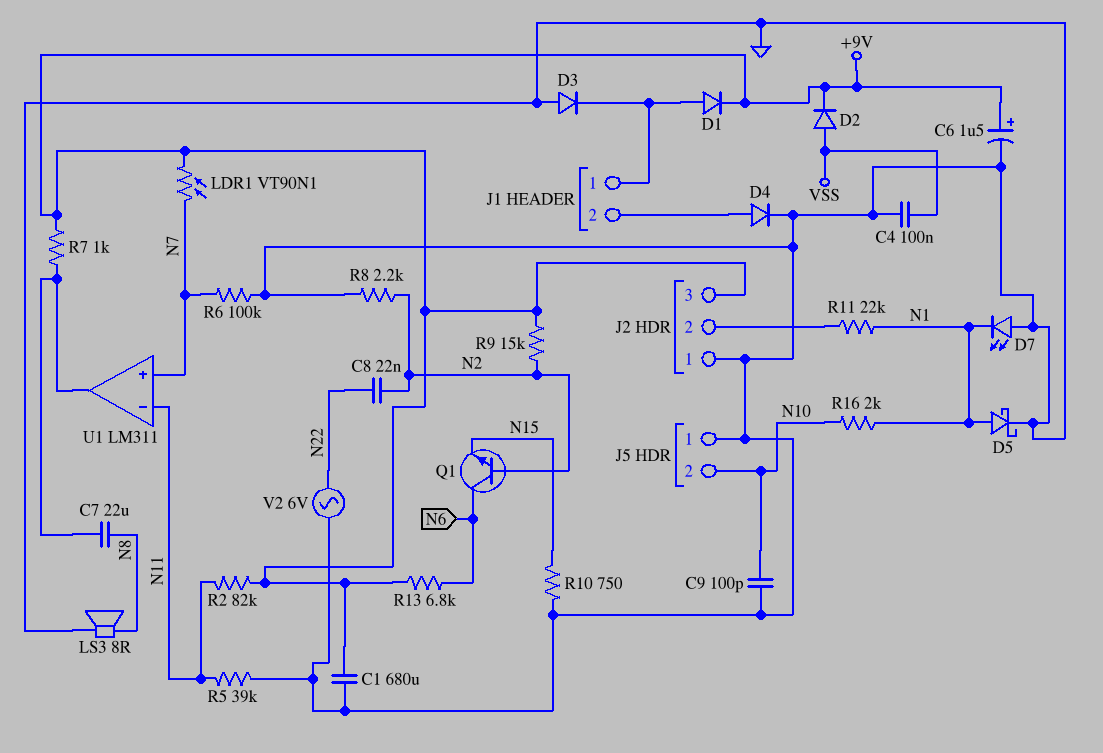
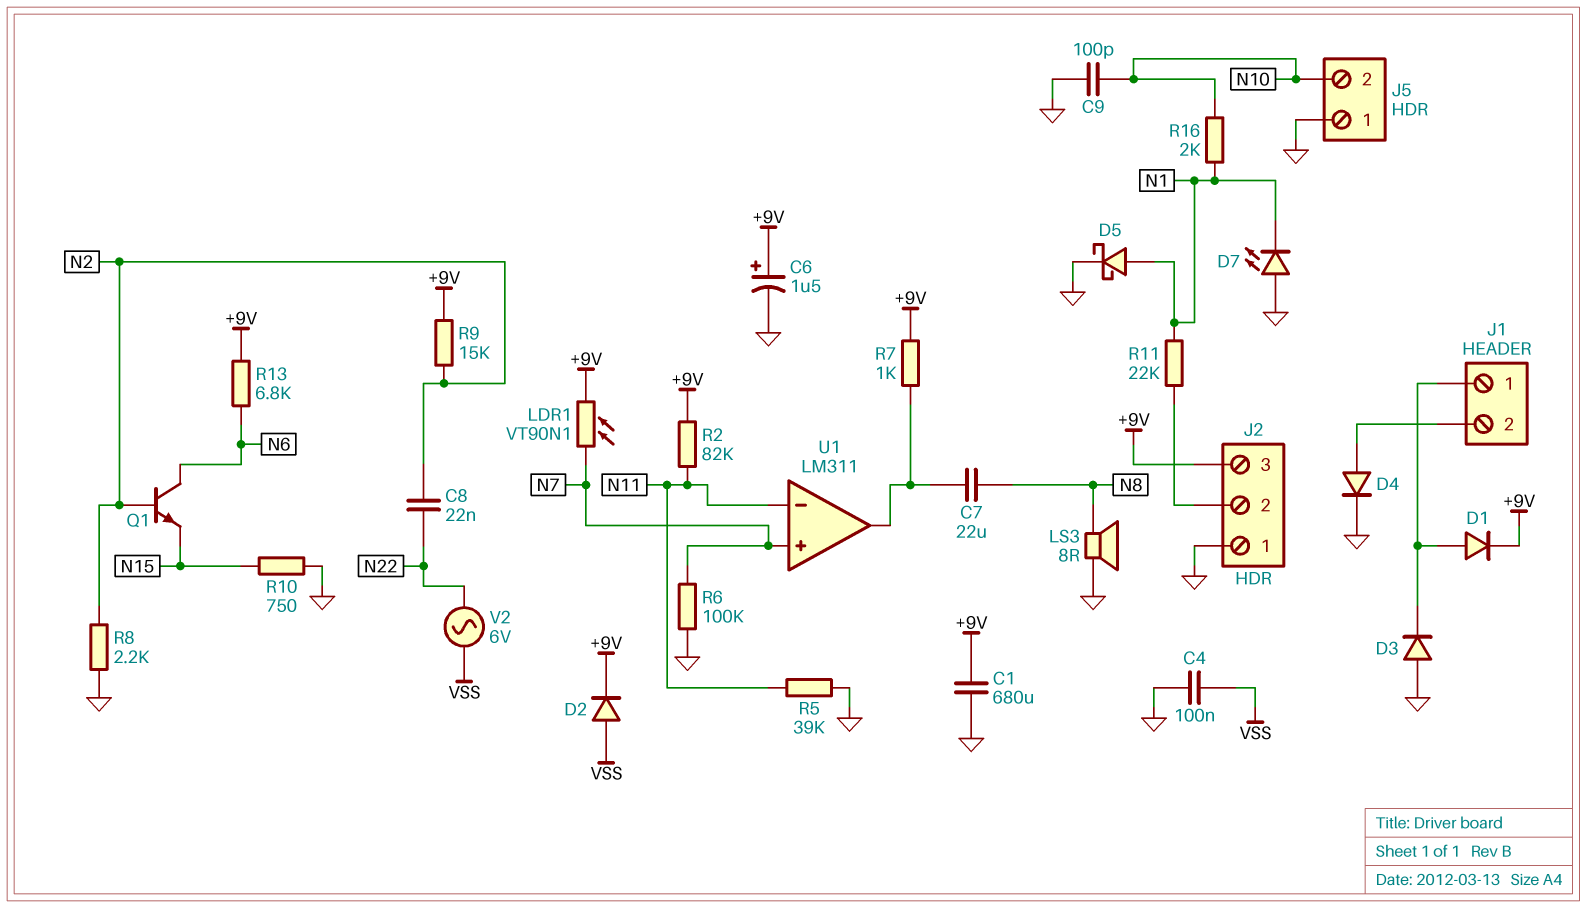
V2: AC 6V (GND, N22) -> AC 6V (N22, VSS)

